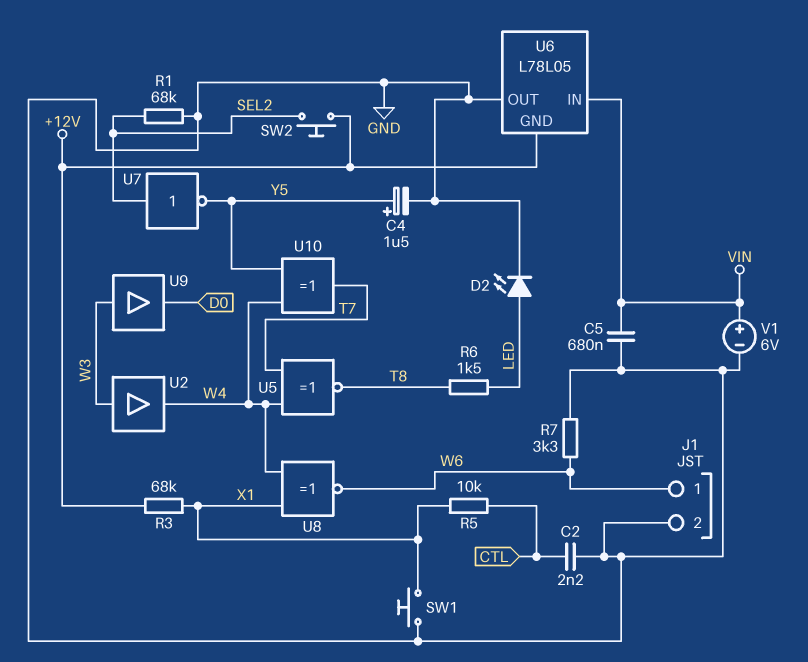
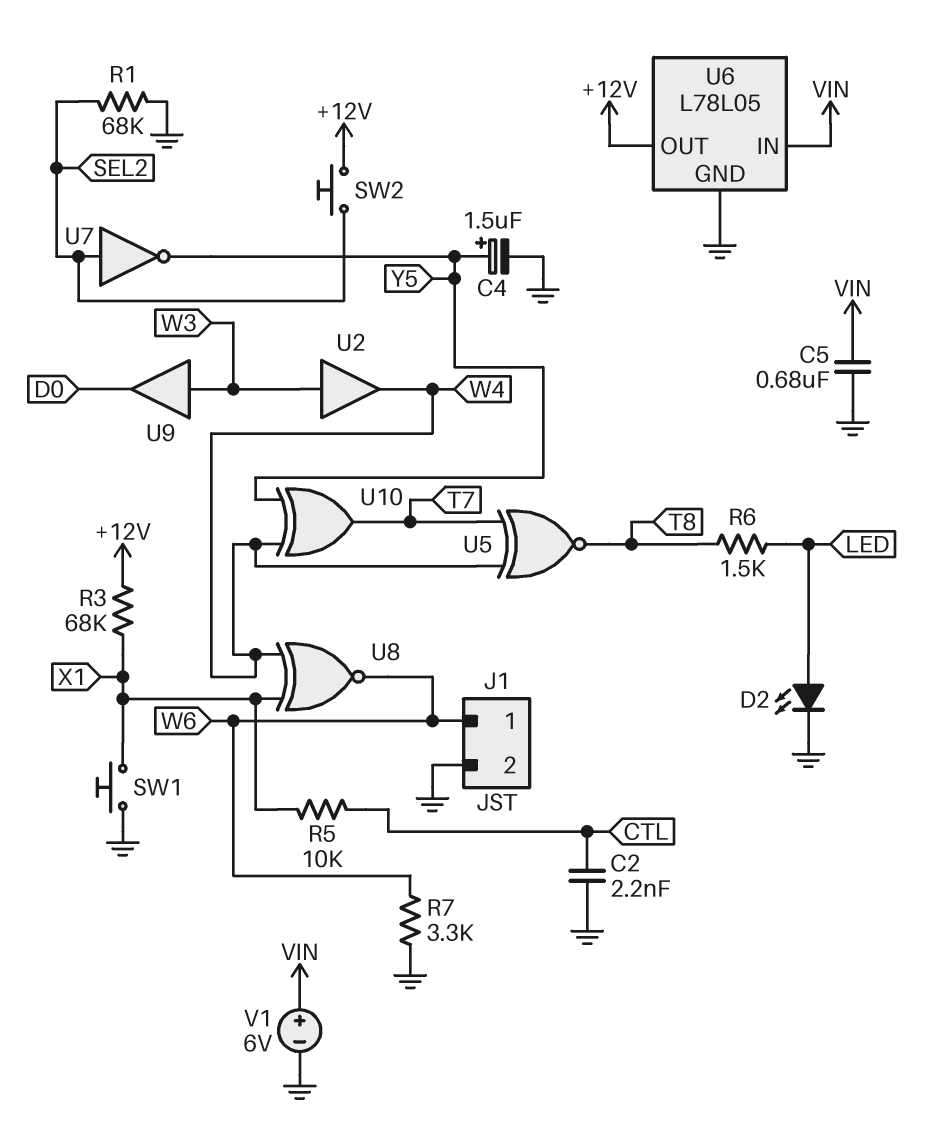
U6 pin GND: +12V -> GND
U6 pin OUT: GND -> +12V

